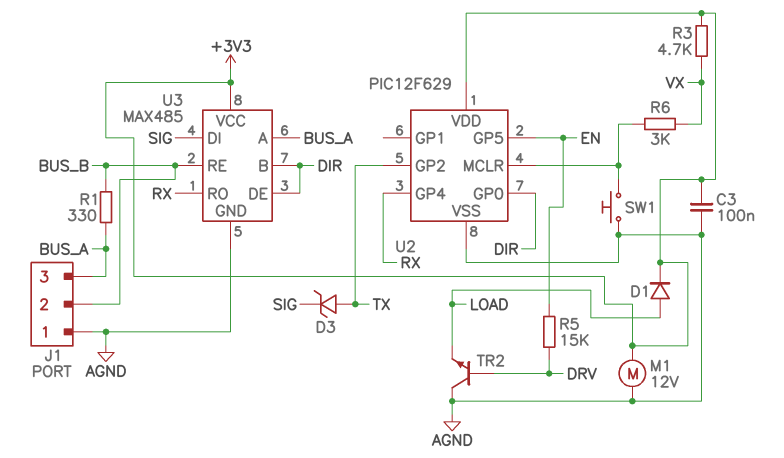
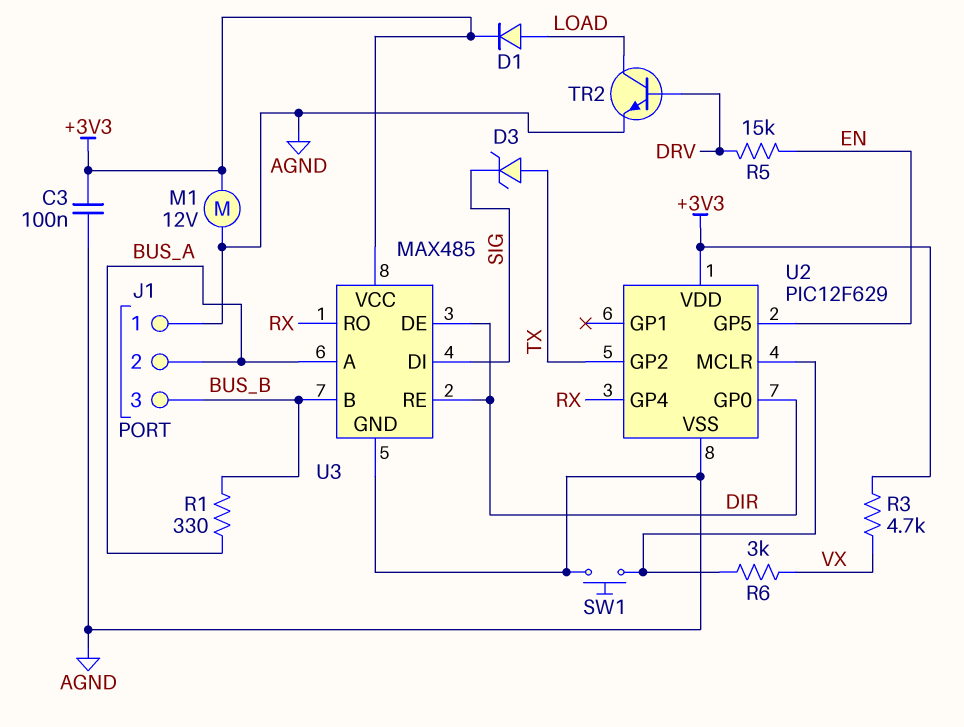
J1 pin 2: BUS_B -> BUS_A
J1 pin 3: BUS_A -> BUS_B
TR2: NPN (B DRV, C AGND, E LOAD) -> NPN (B DRV, C LOAD, E AGND)
U3 pin B: DIR -> BUS_B
U3 pin RE: BUS_B -> DIR

